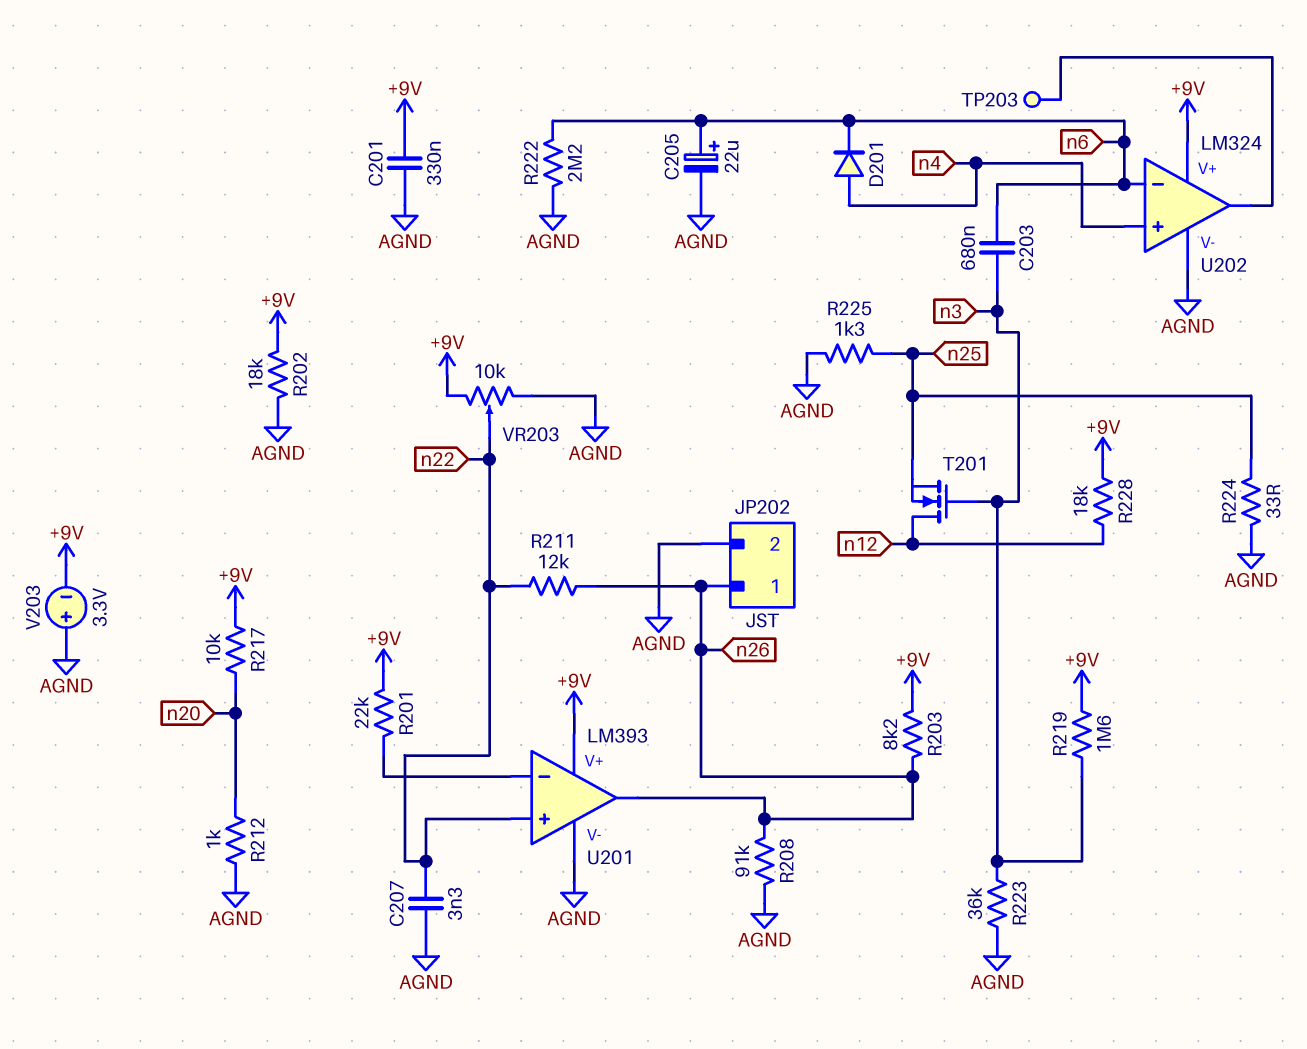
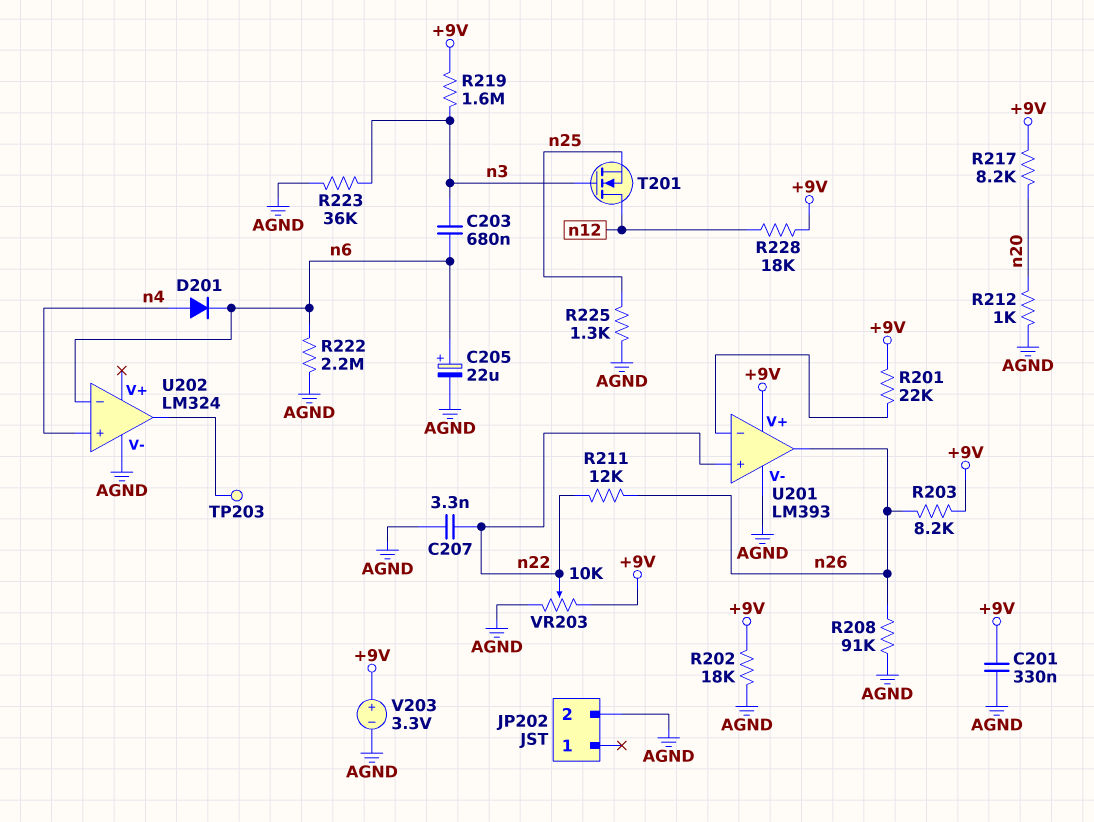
JP202 pin 1: n26 -> none
R217: 10k (+9V, n20) -> 8.2k (+9V, n20)
R224: 33 (AGND, n25) -> none
U202 pin V+: +9V -> none
V203: 3.3V (plus AGND, minus +9V) -> 3.3V (plus +9V, minus AGND)

